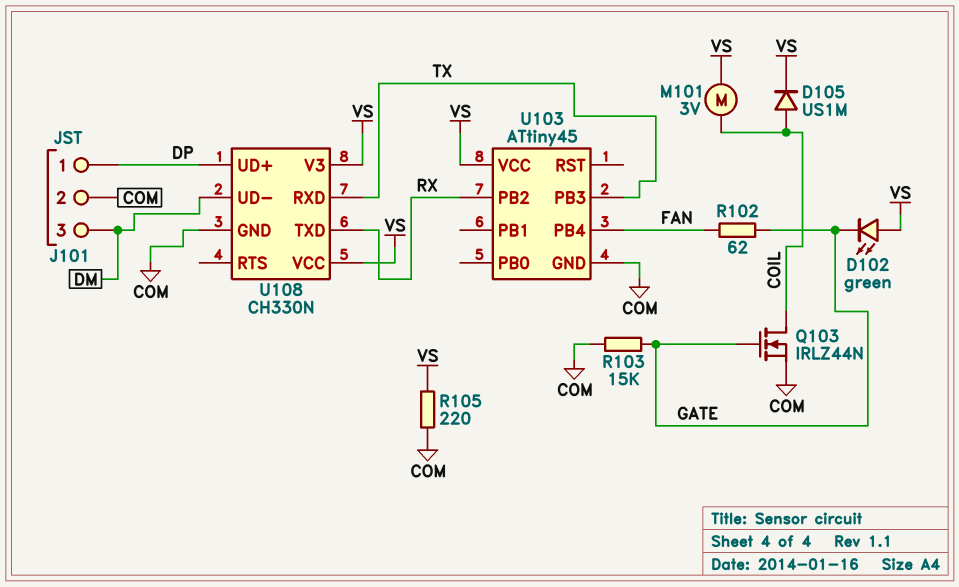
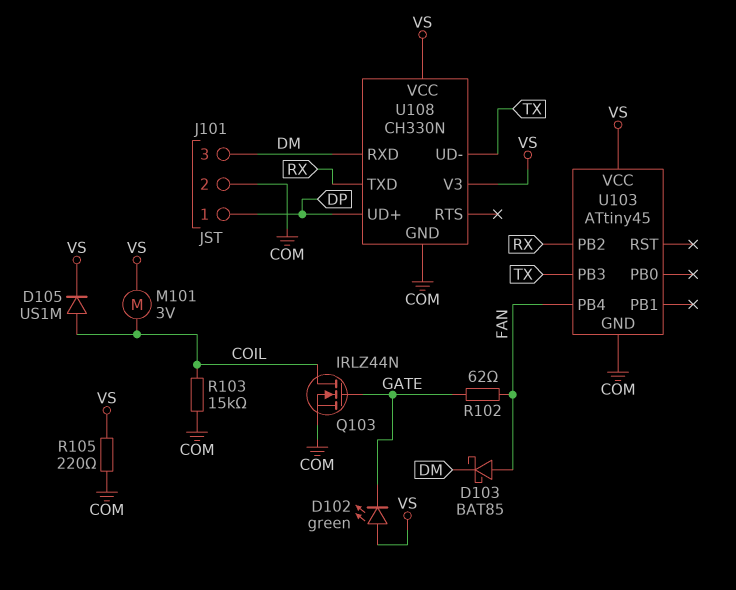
D103: none -> schottky BAT85 (A FAN, K DM)
R103: 15k (COM, GATE) -> 15k (COIL, COM)
U108 pin RXD: TX -> DM
U108 pin UD-: DM -> TX

